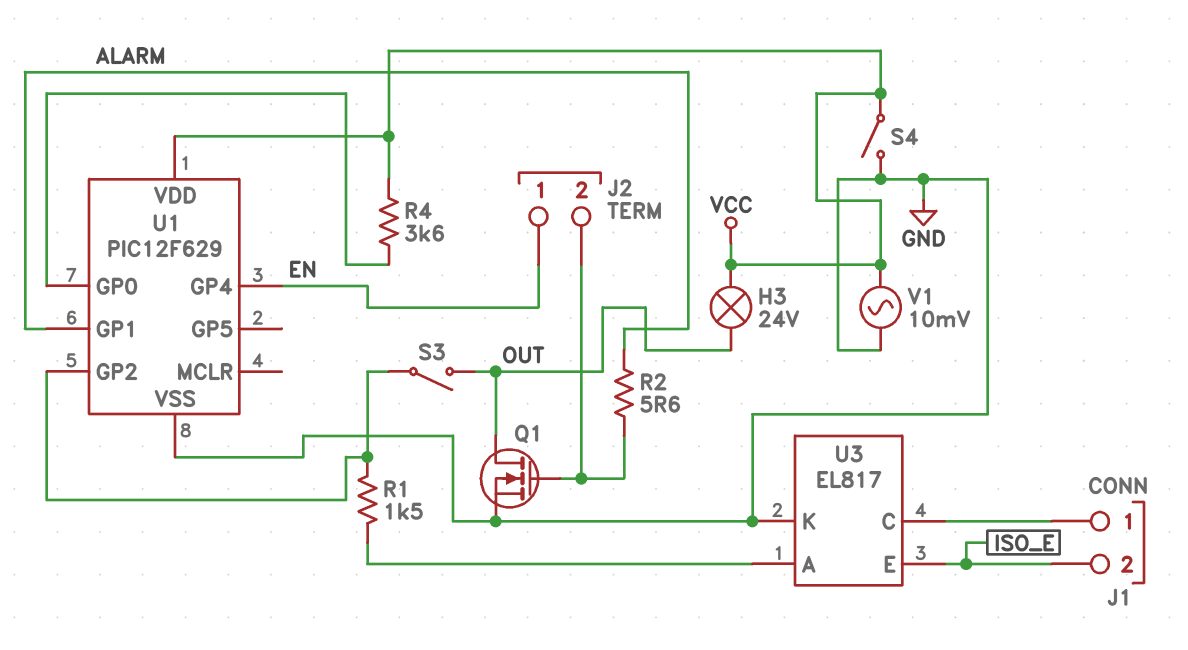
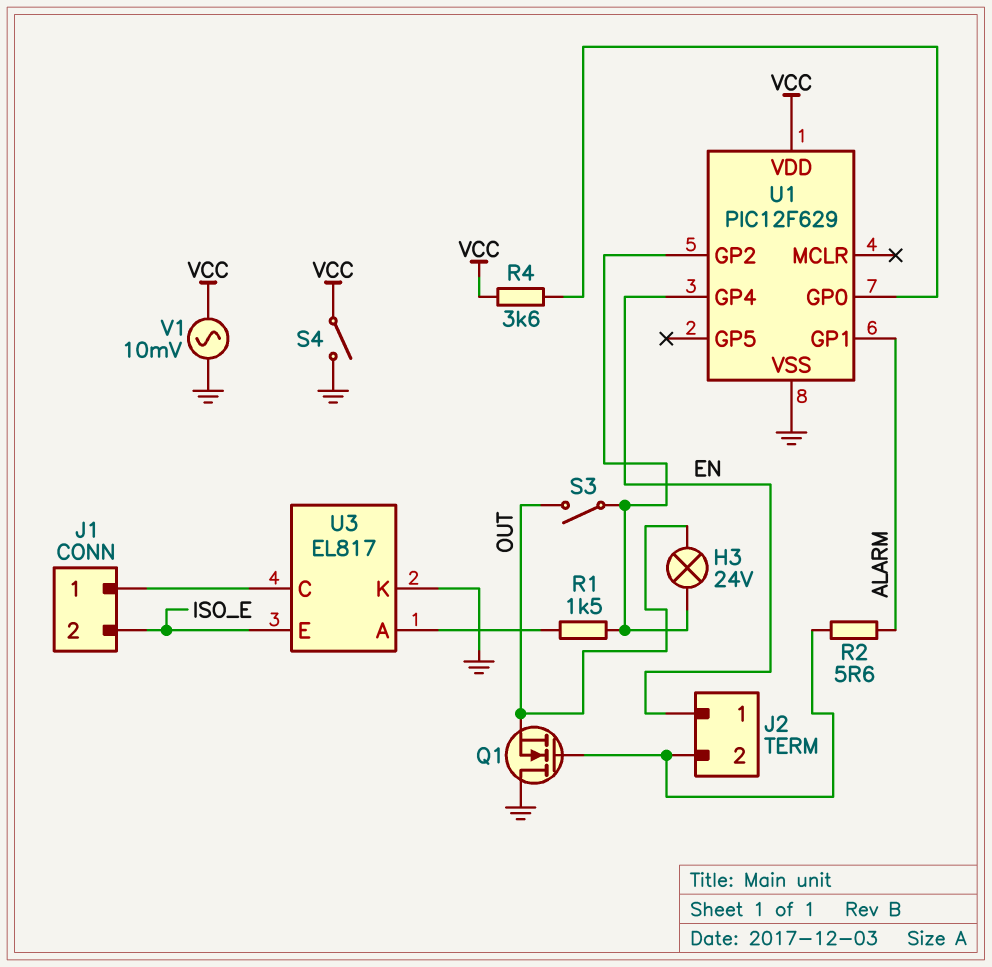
H3: lamp 24V (OUT, VCC) -> lamp 24V (OUT, U1/GP2)
Q1: NMOS (G J2/2, D OUT, S GND) -> NMOS (G J2/2, D GND, S OUT)

